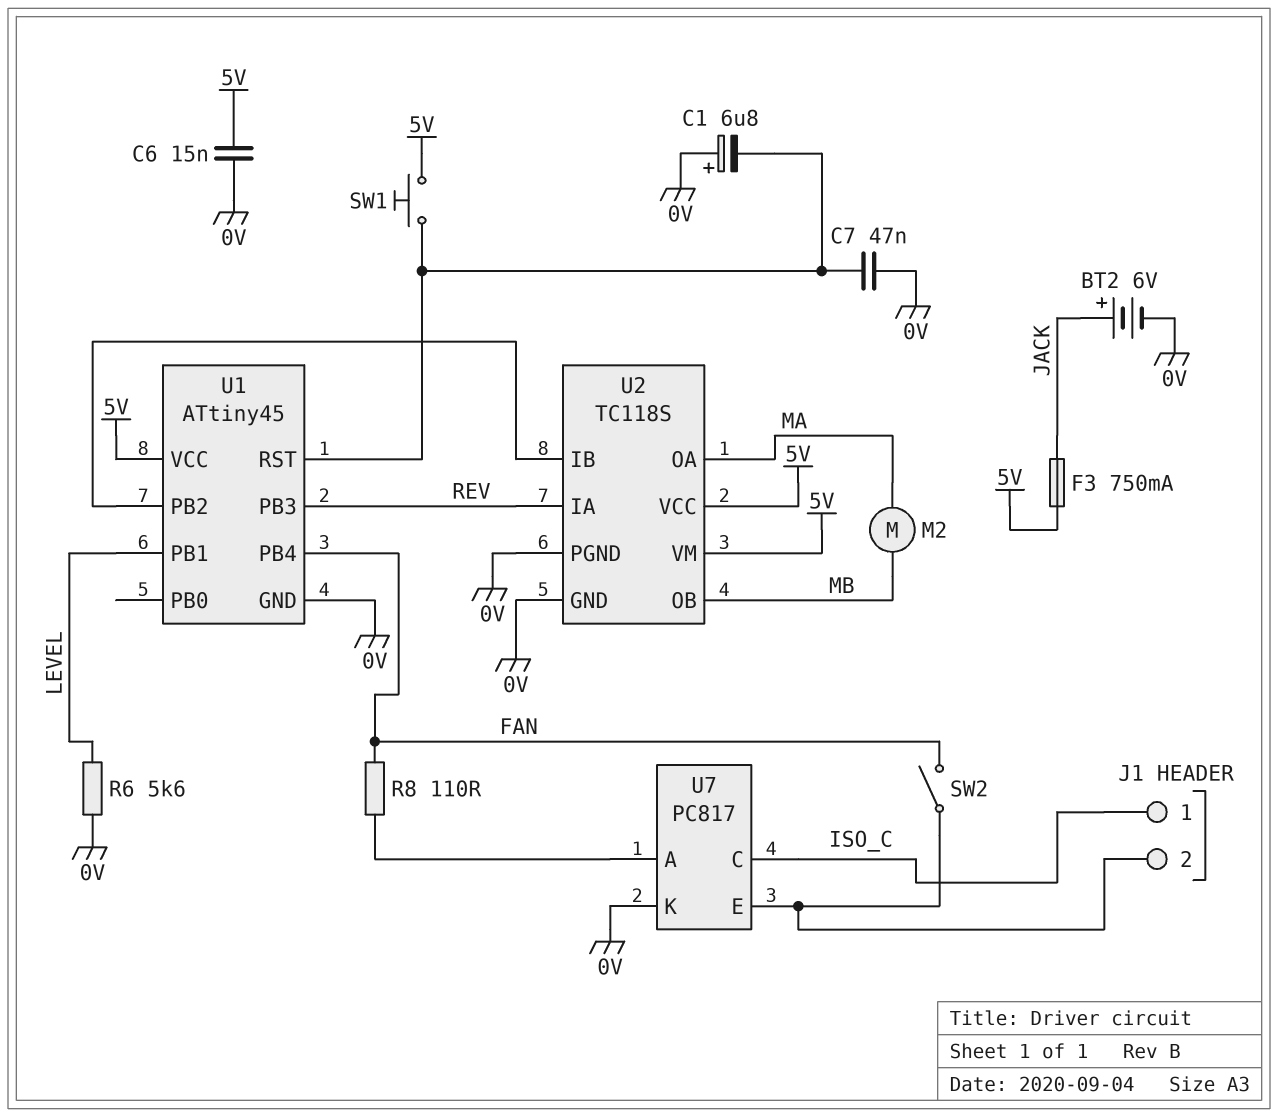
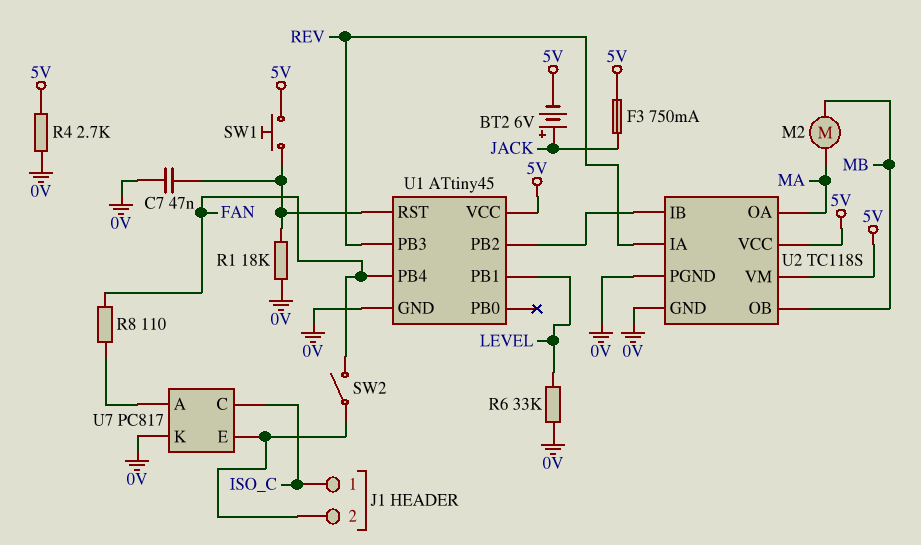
BT2: 6V (plus JACK, minus 0V) -> 6V (plus JACK, minus 5V)
C1: 6.8uF (plus 0V, minus U1/RST) -> none
C6: 15nF (0V, 5V) -> none
R1: none -> 18k (0V, U1/RST)
R4: none -> 2.7k (0V, 5V)
R6: 5.6k (0V, LEVEL) -> 33k (0V, LEVEL)

